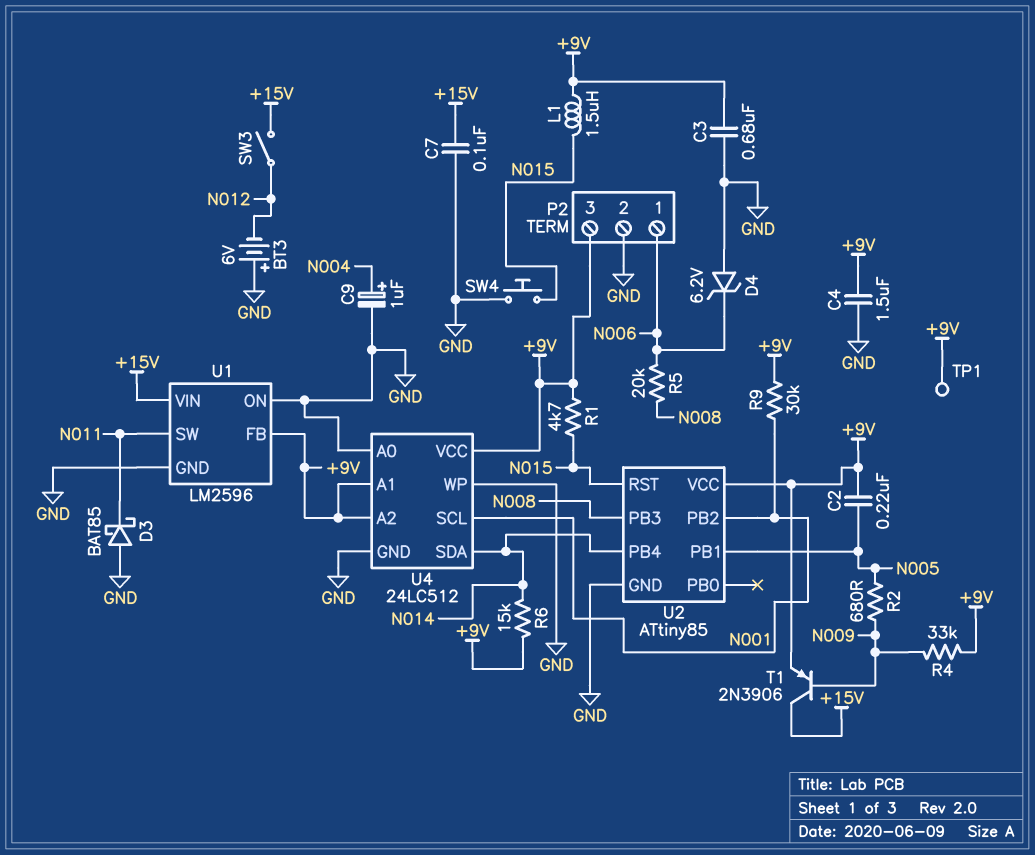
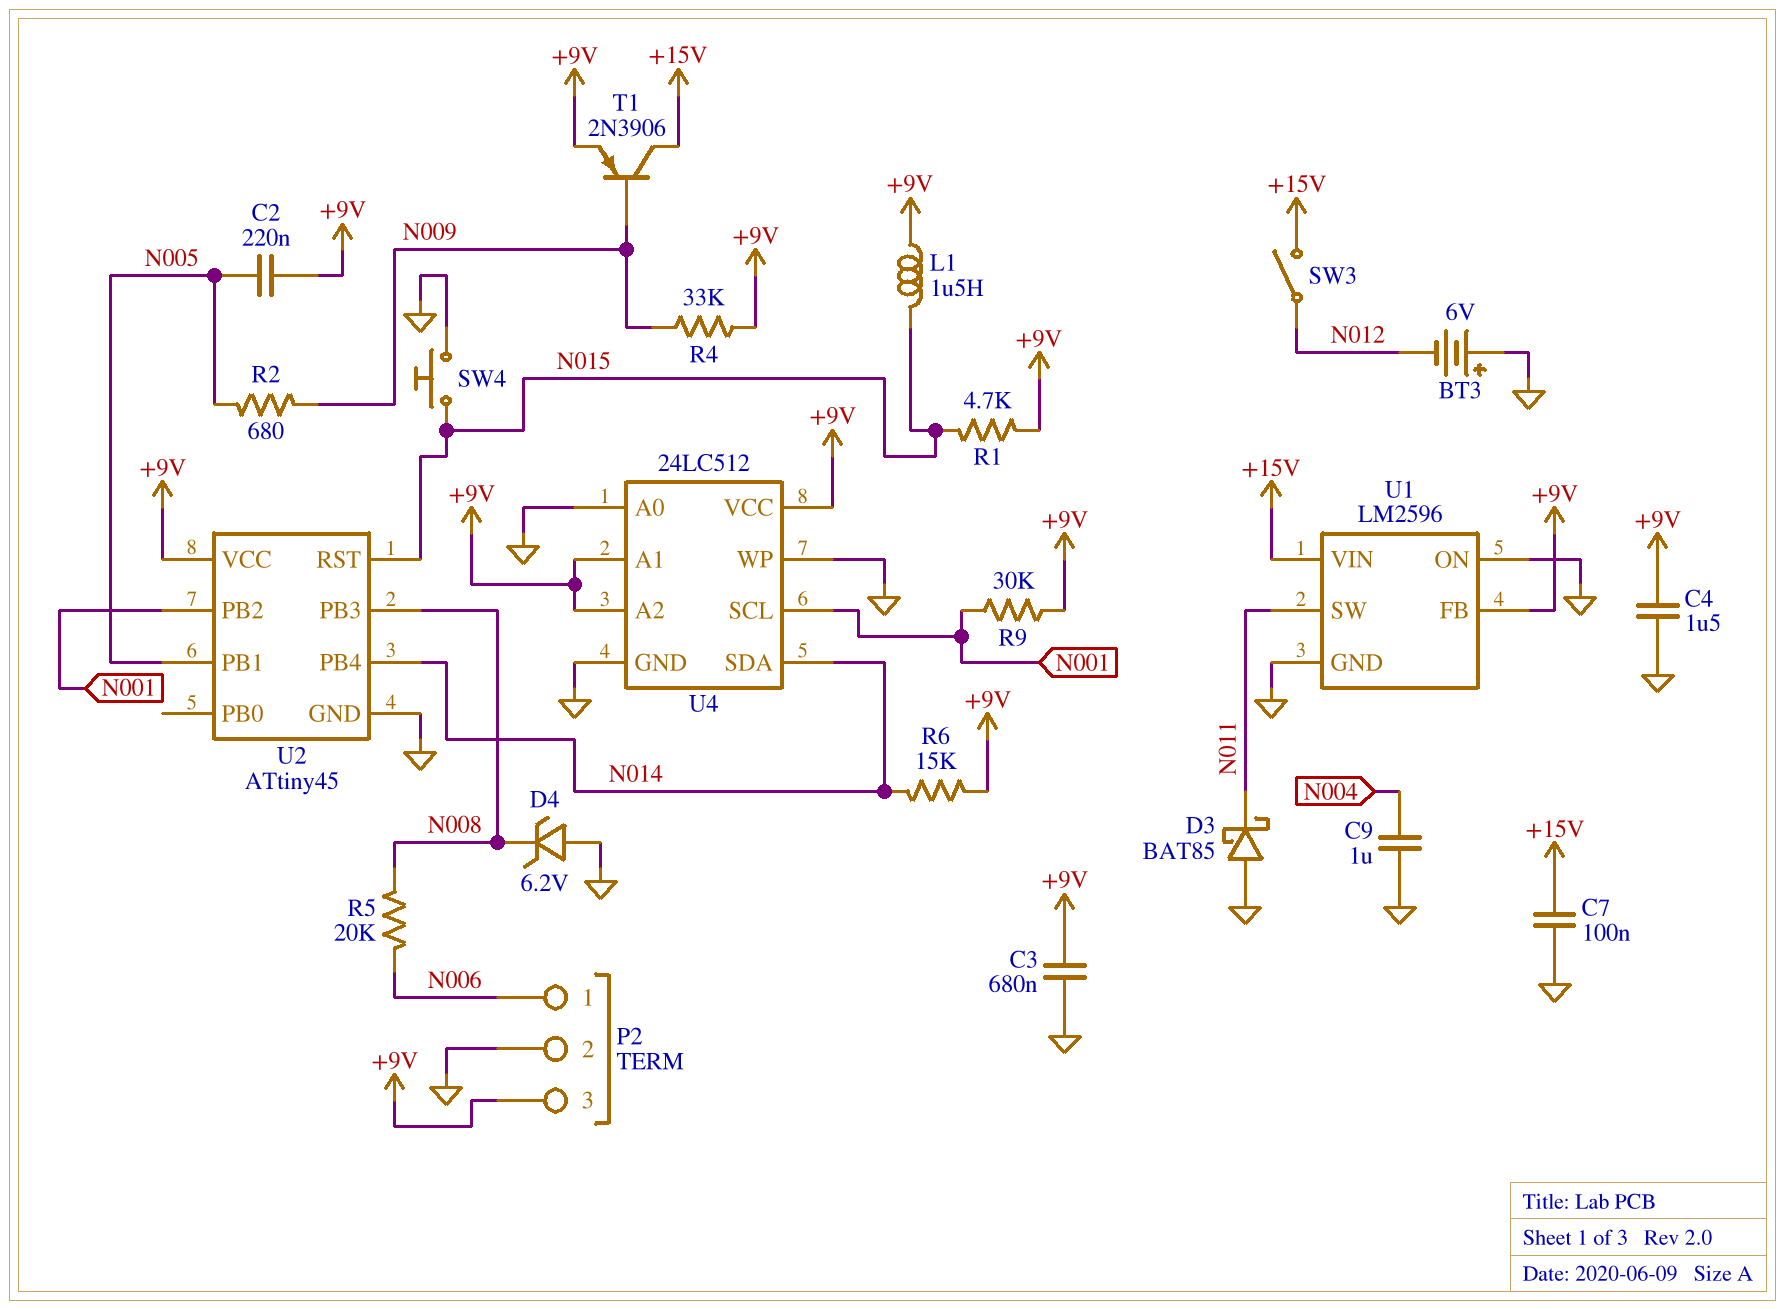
C9: 1uF (plus N004, minus GND) -> 1uF (GND, N004)
D4: zener 6.2V (A GND, K N006) -> zener 6.2V (A GND, K N008)
TP1: test point (+9V) -> none
U2: ATtiny85 -> ATtiny45

